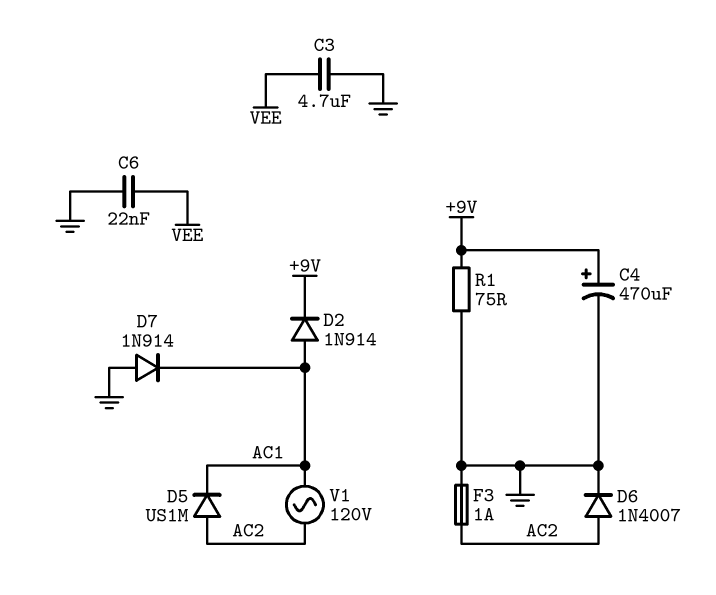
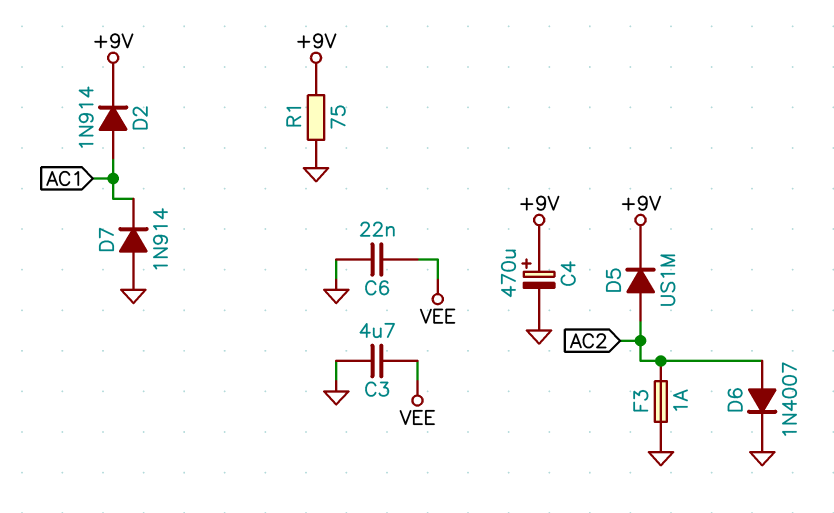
D5: diode US1M (A AC2, K AC1) -> diode US1M (A AC2, K +9V)
V1: AC 120V (AC1, AC2) -> none

